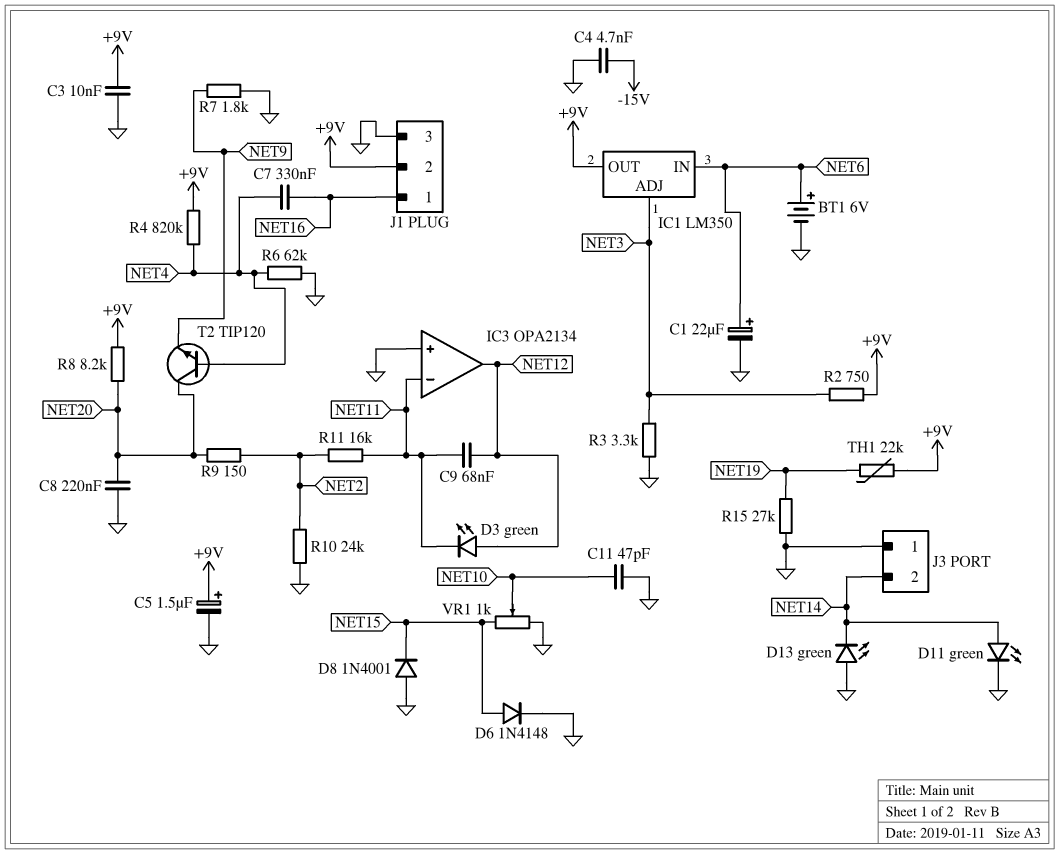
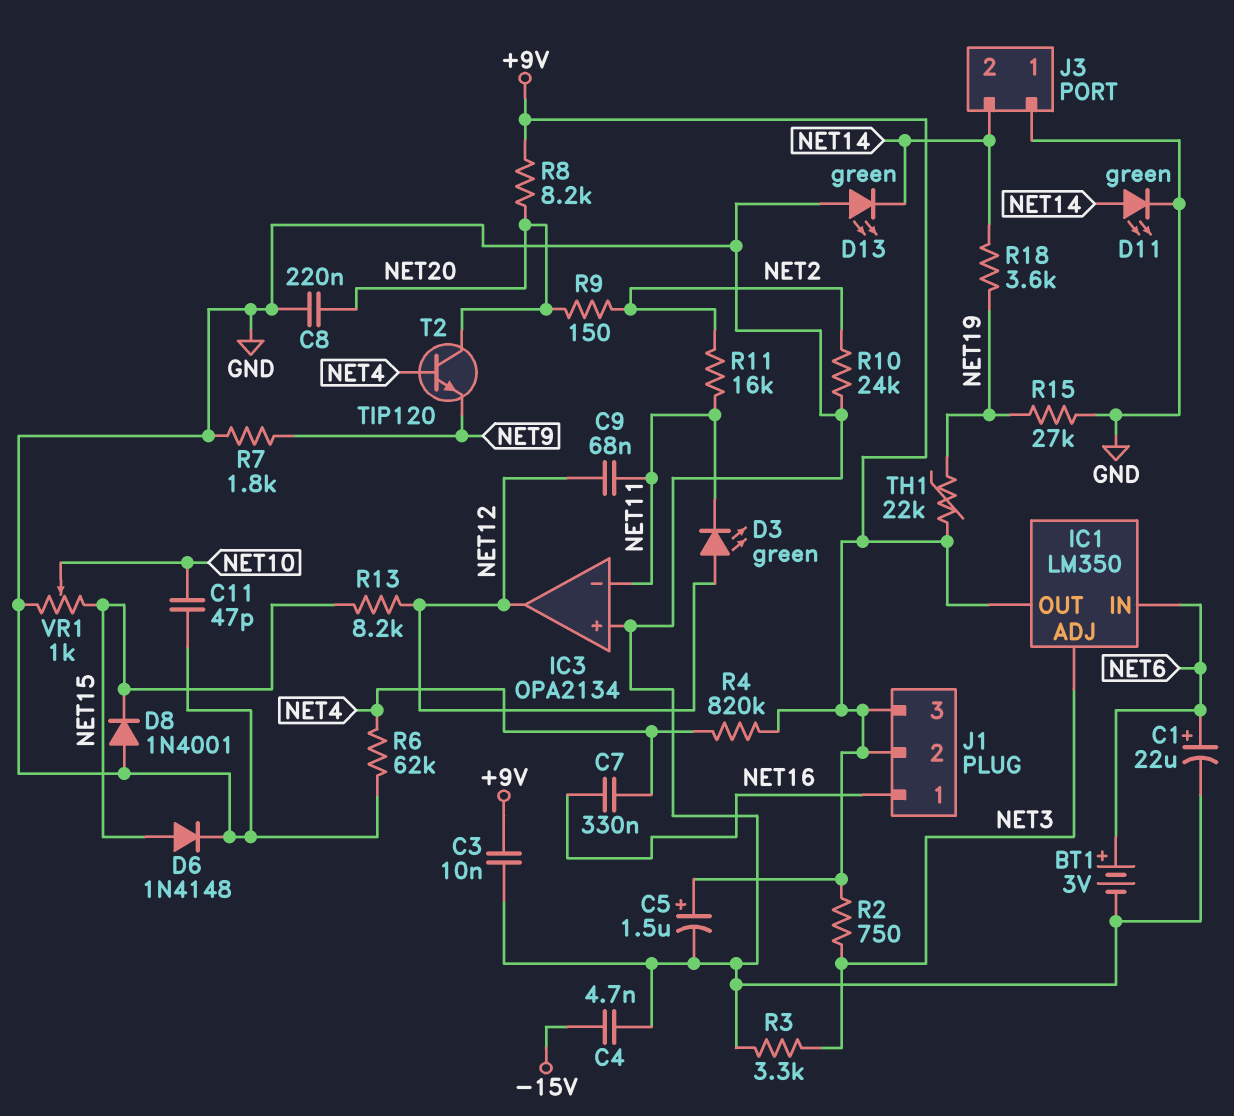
BT1: 6V (plus NET6, minus GND) -> 3V (plus NET6, minus GND)
J1 pin 3: GND -> +9V
R13: none -> 8.2k (NET12, NET15)
R18: none -> 3.6k (NET14, NET19)

